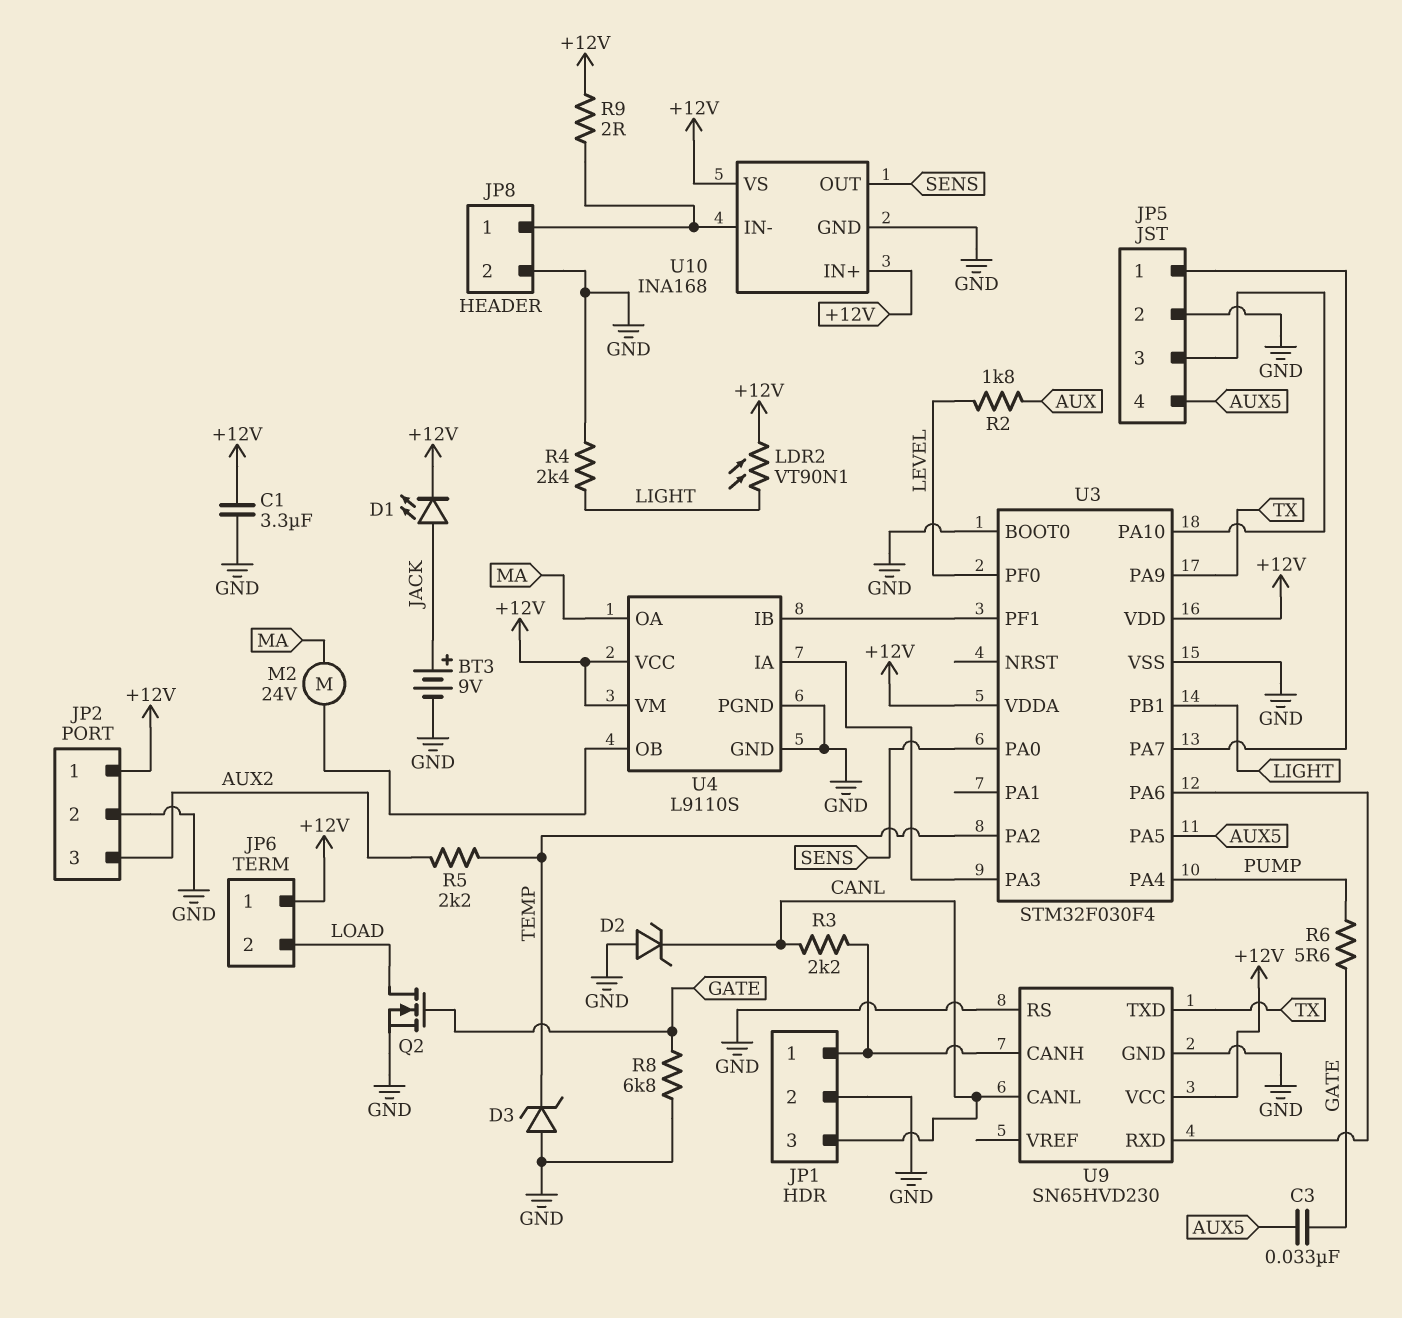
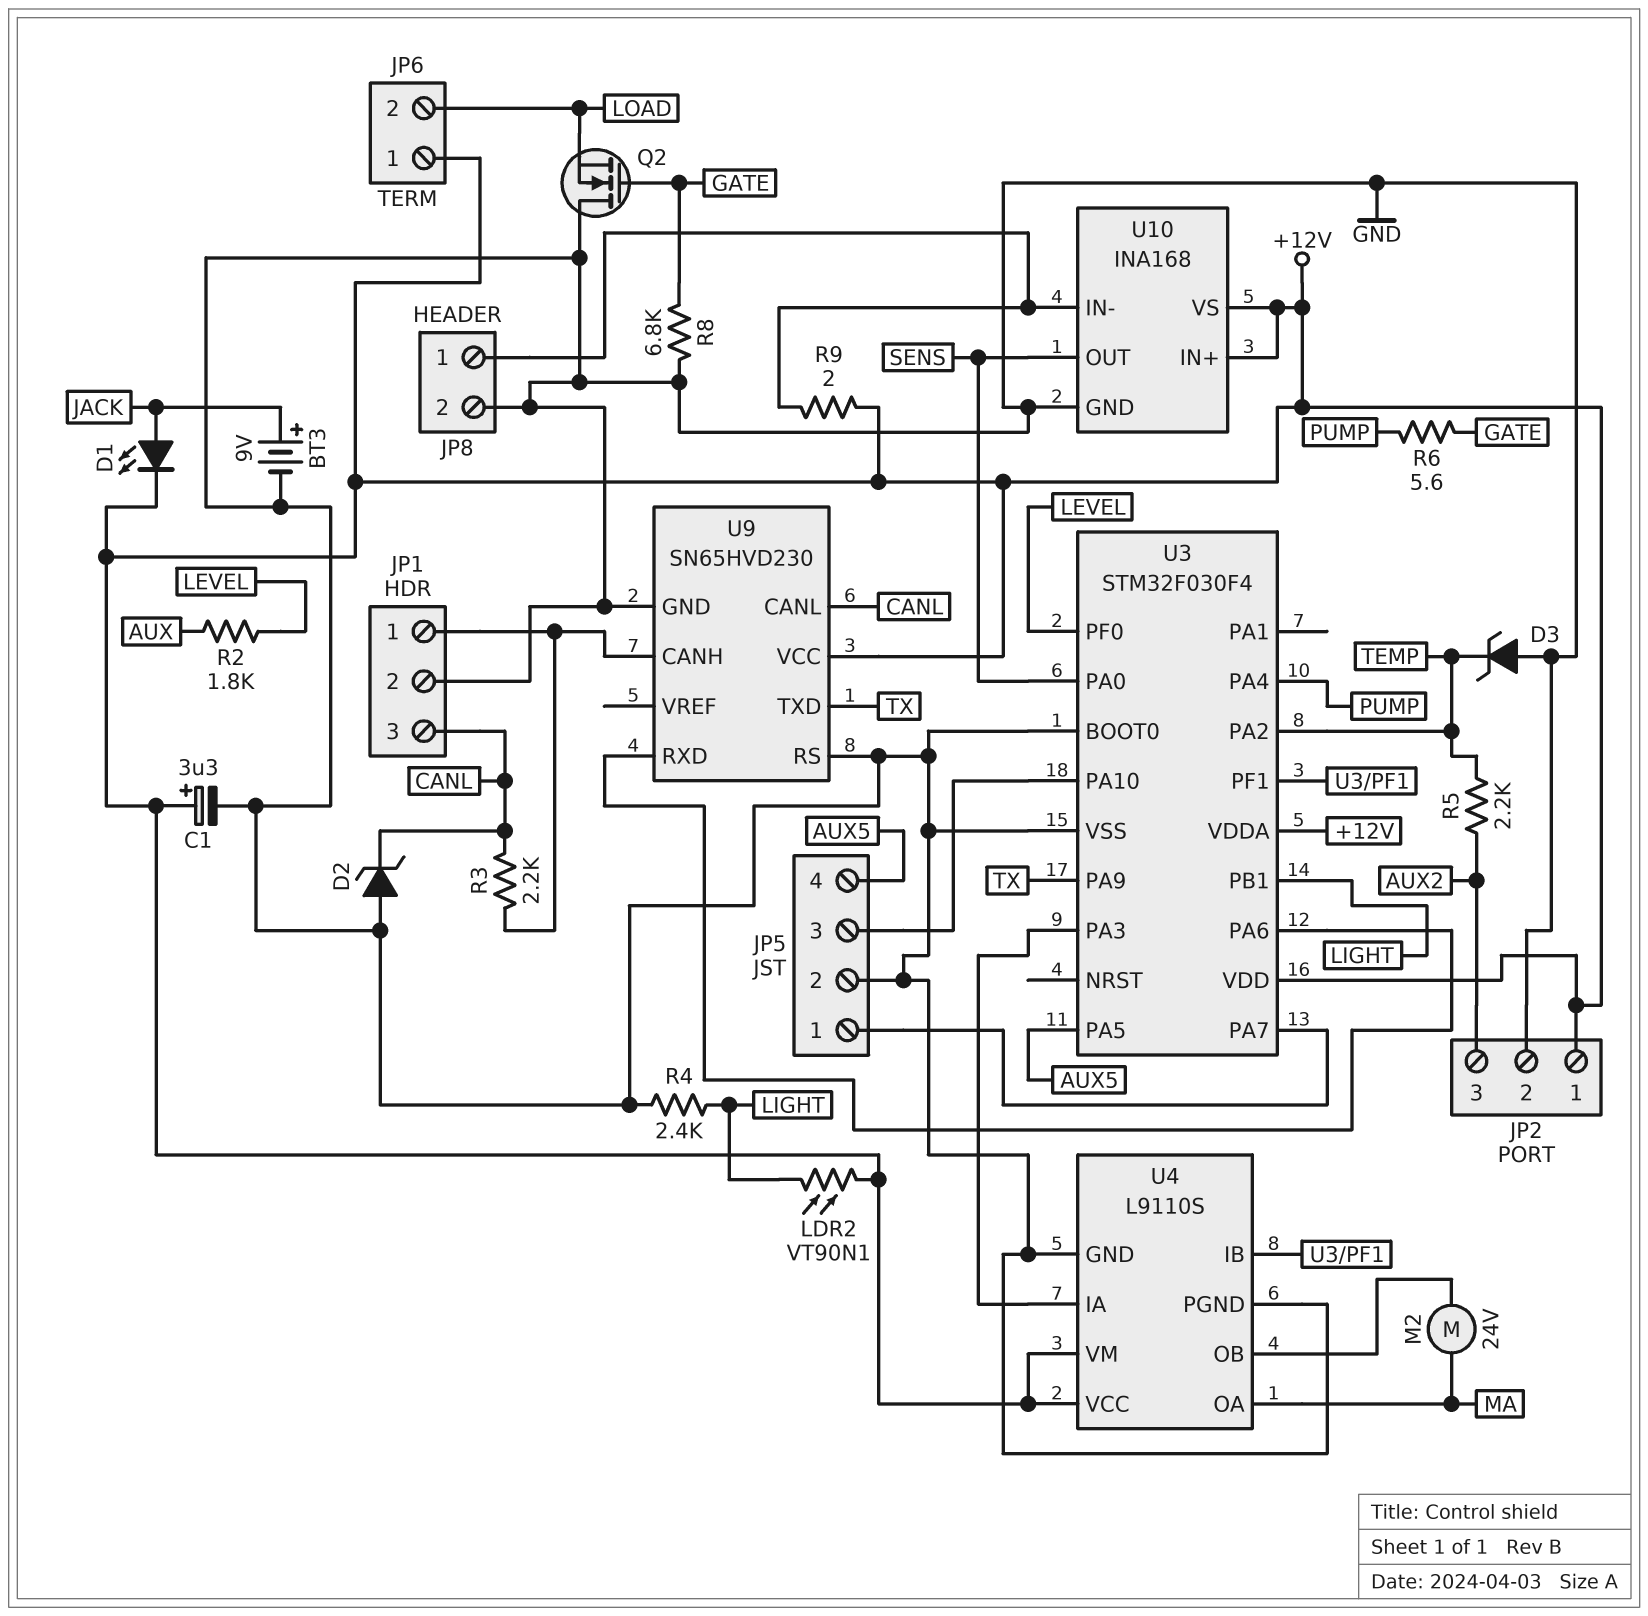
C1: 3.3uF (+12V, GND) -> 3.3uF (plus +12V, minus GND)
C3: 33nF (AUX5, GATE) -> none
Q2: NMOS (G GATE, D LOAD, S GND) -> NMOS (G GATE, D GND, S LOAD)

